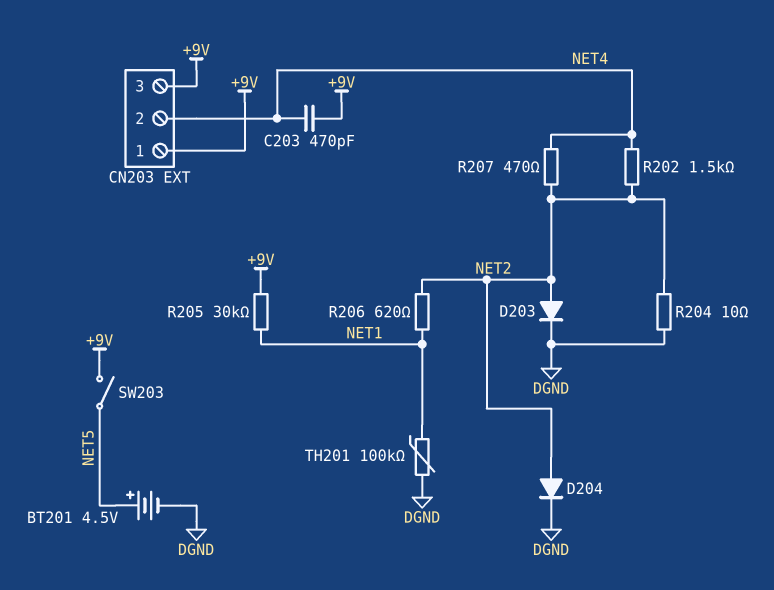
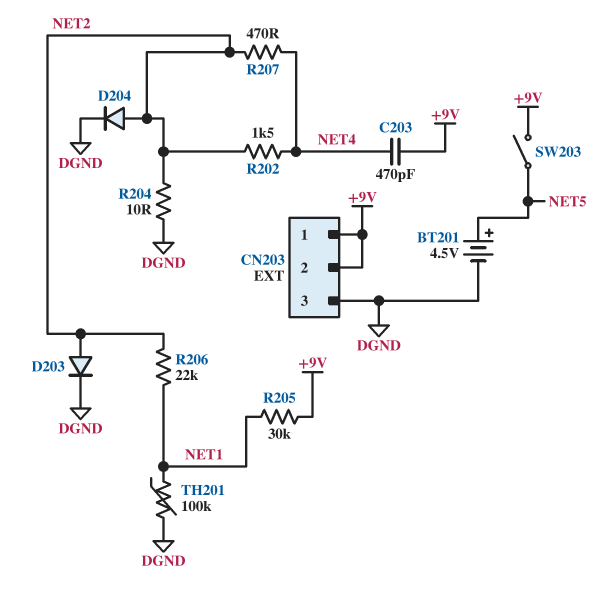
CN203 pin 2: NET4 -> +9V
CN203 pin 3: +9V -> DGND
R206: 620 (NET1, NET2) -> 22k (NET1, NET2)

